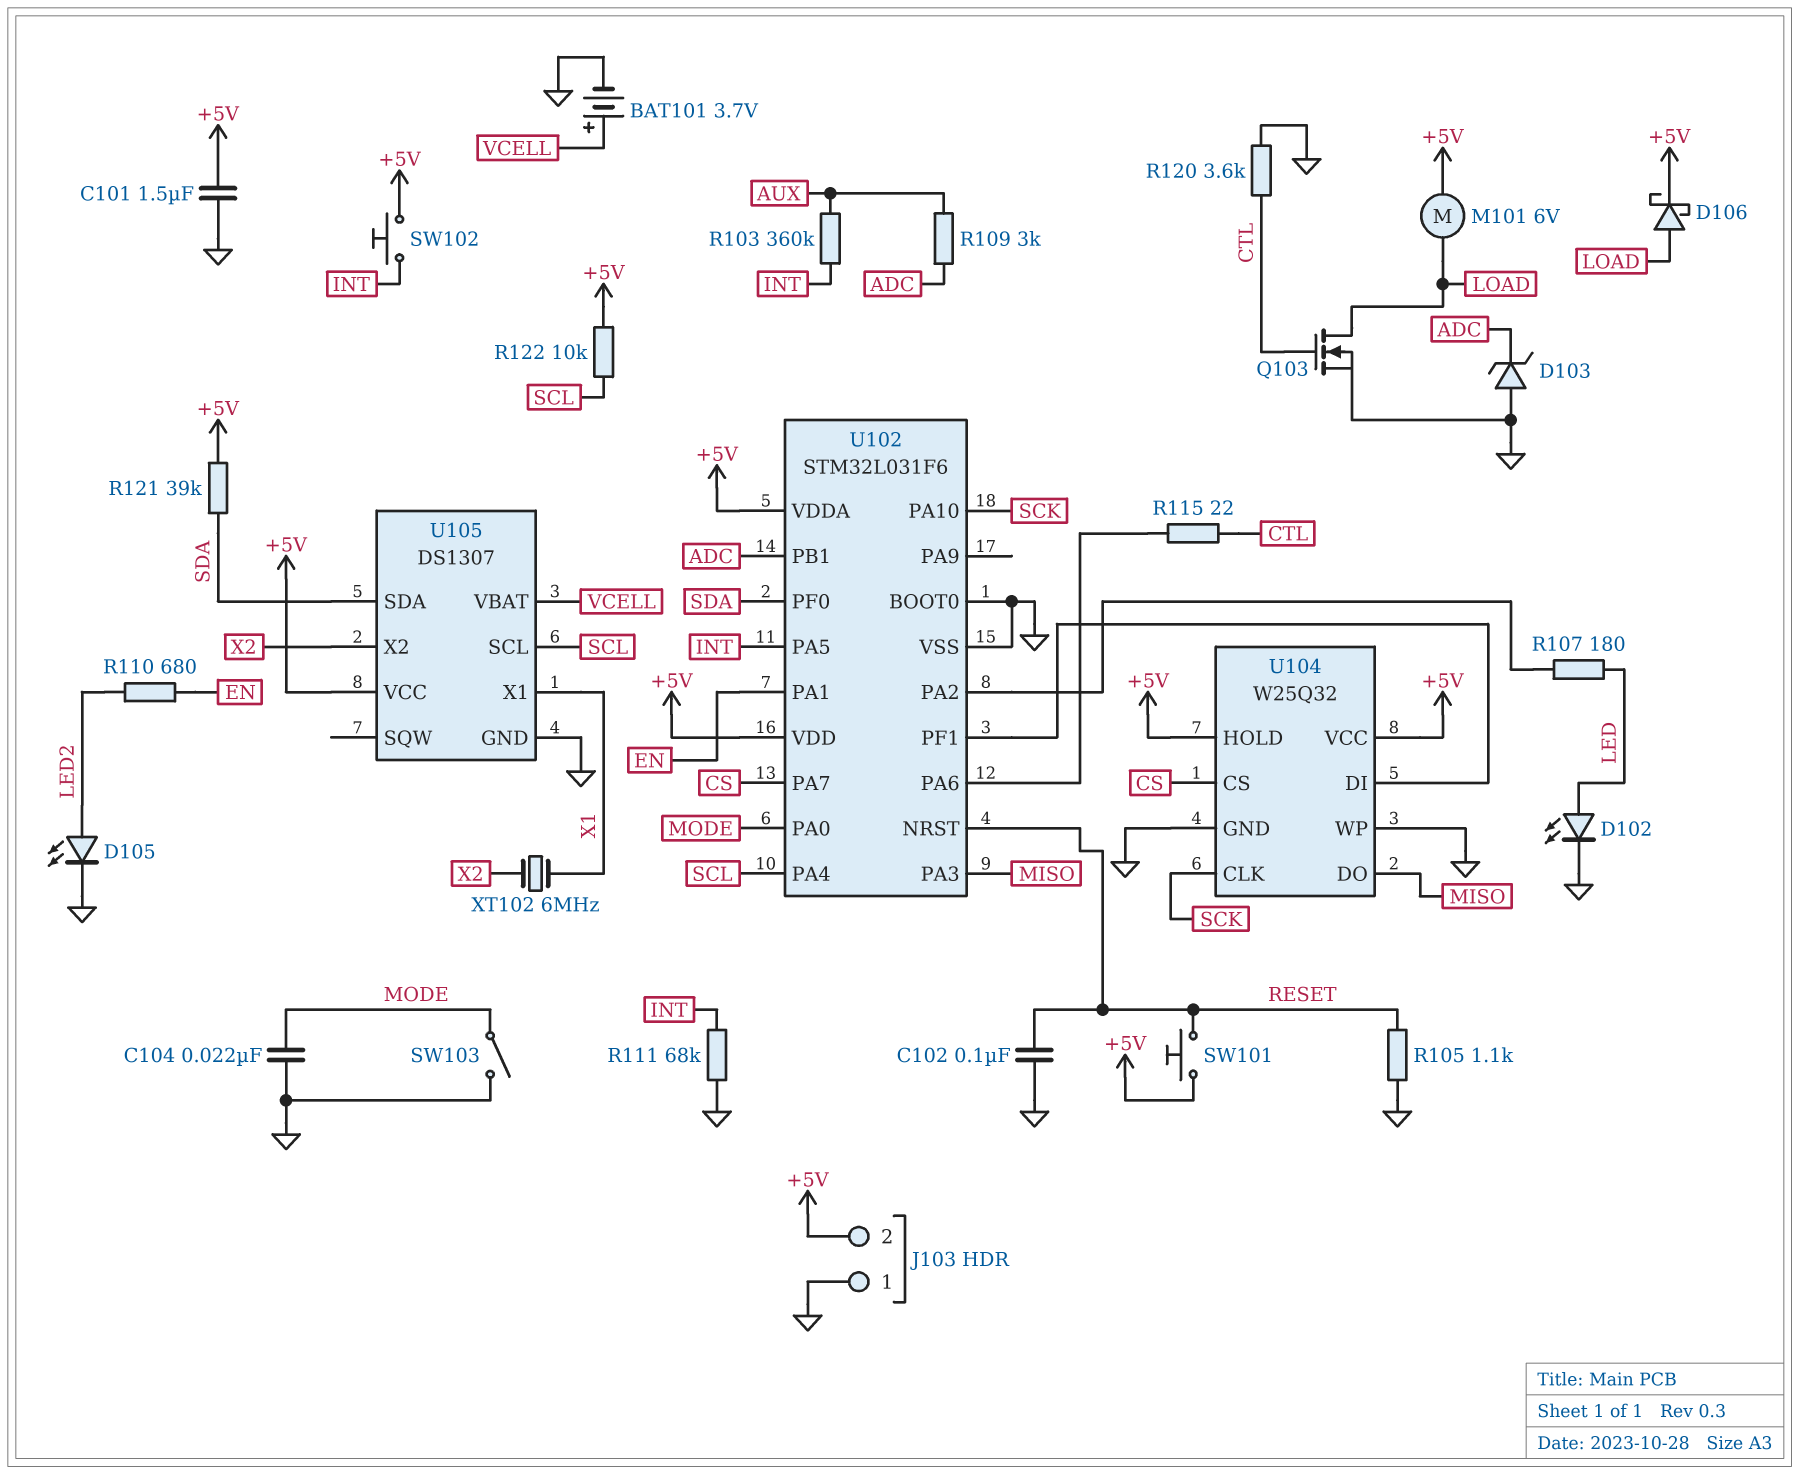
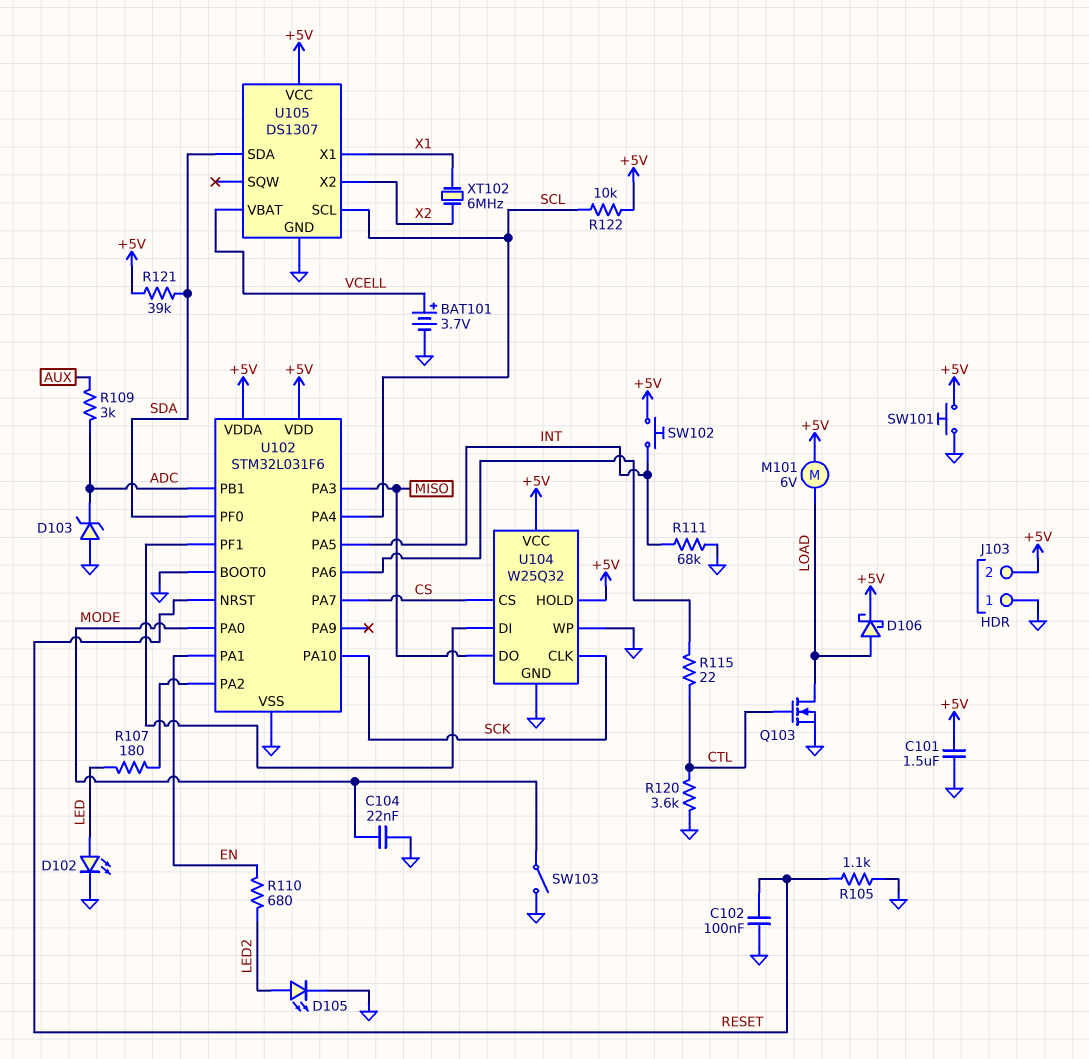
R103: 360k (AUX, INT) -> none
SW101: button (+5V, RESET) -> button (+5V, GND)

